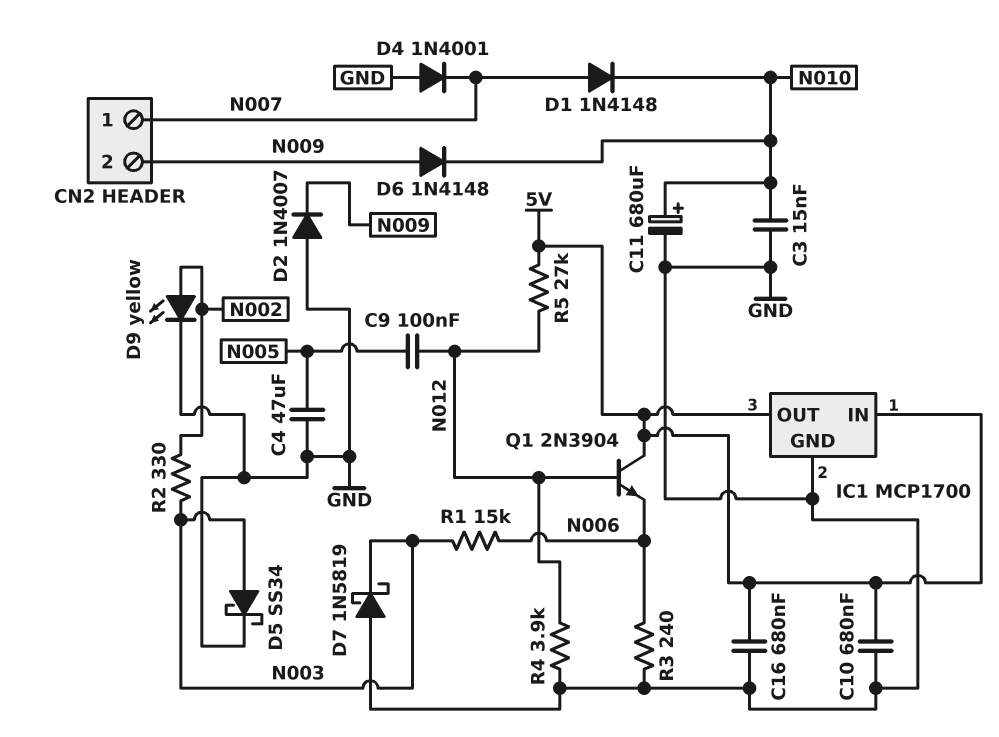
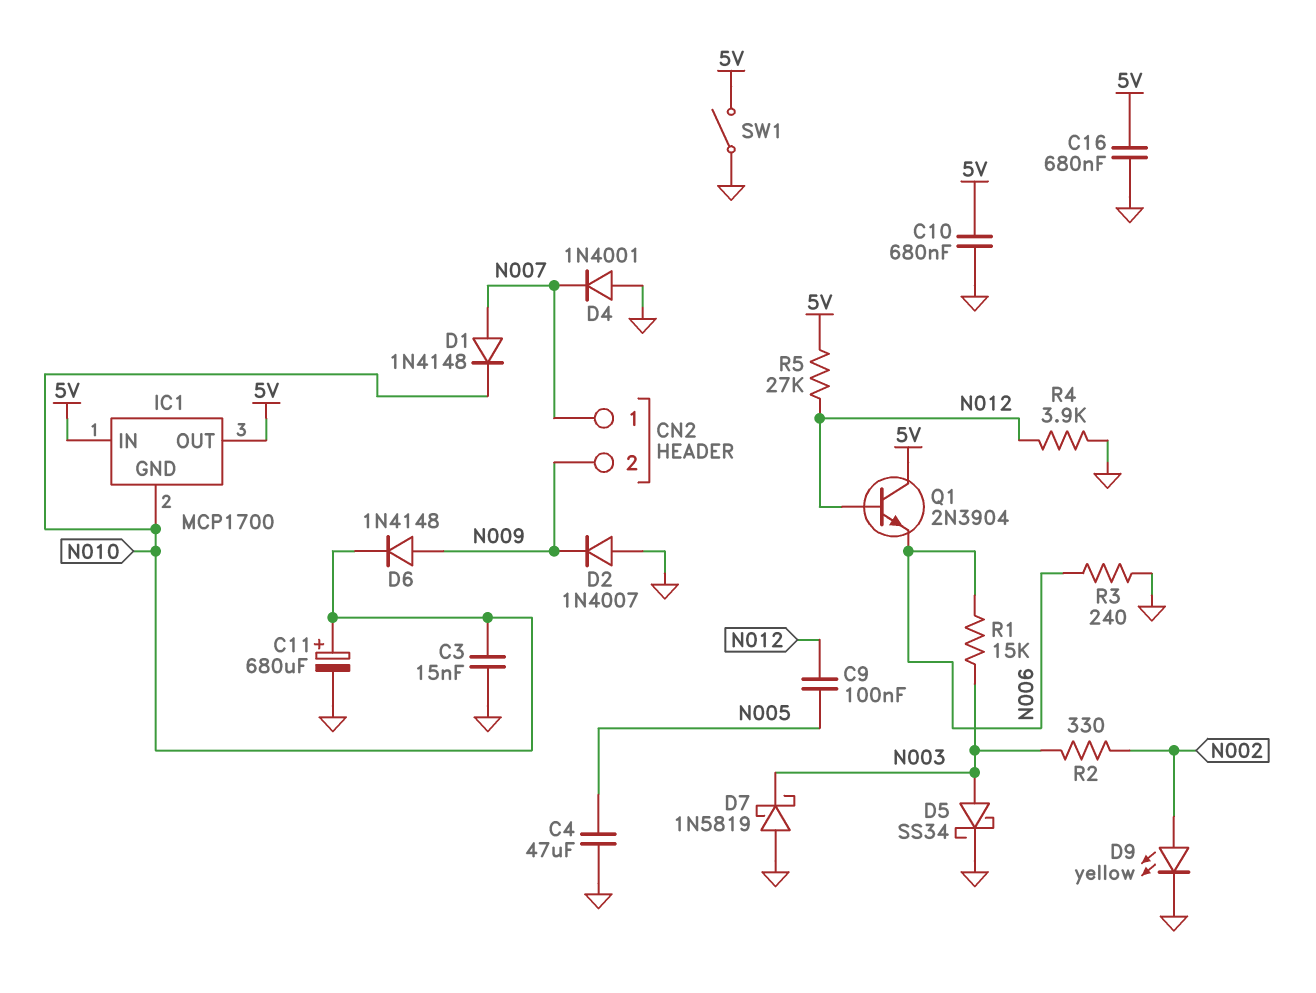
IC1 pin GND: GND -> N010
SW1: none -> switch (5V, GND)

